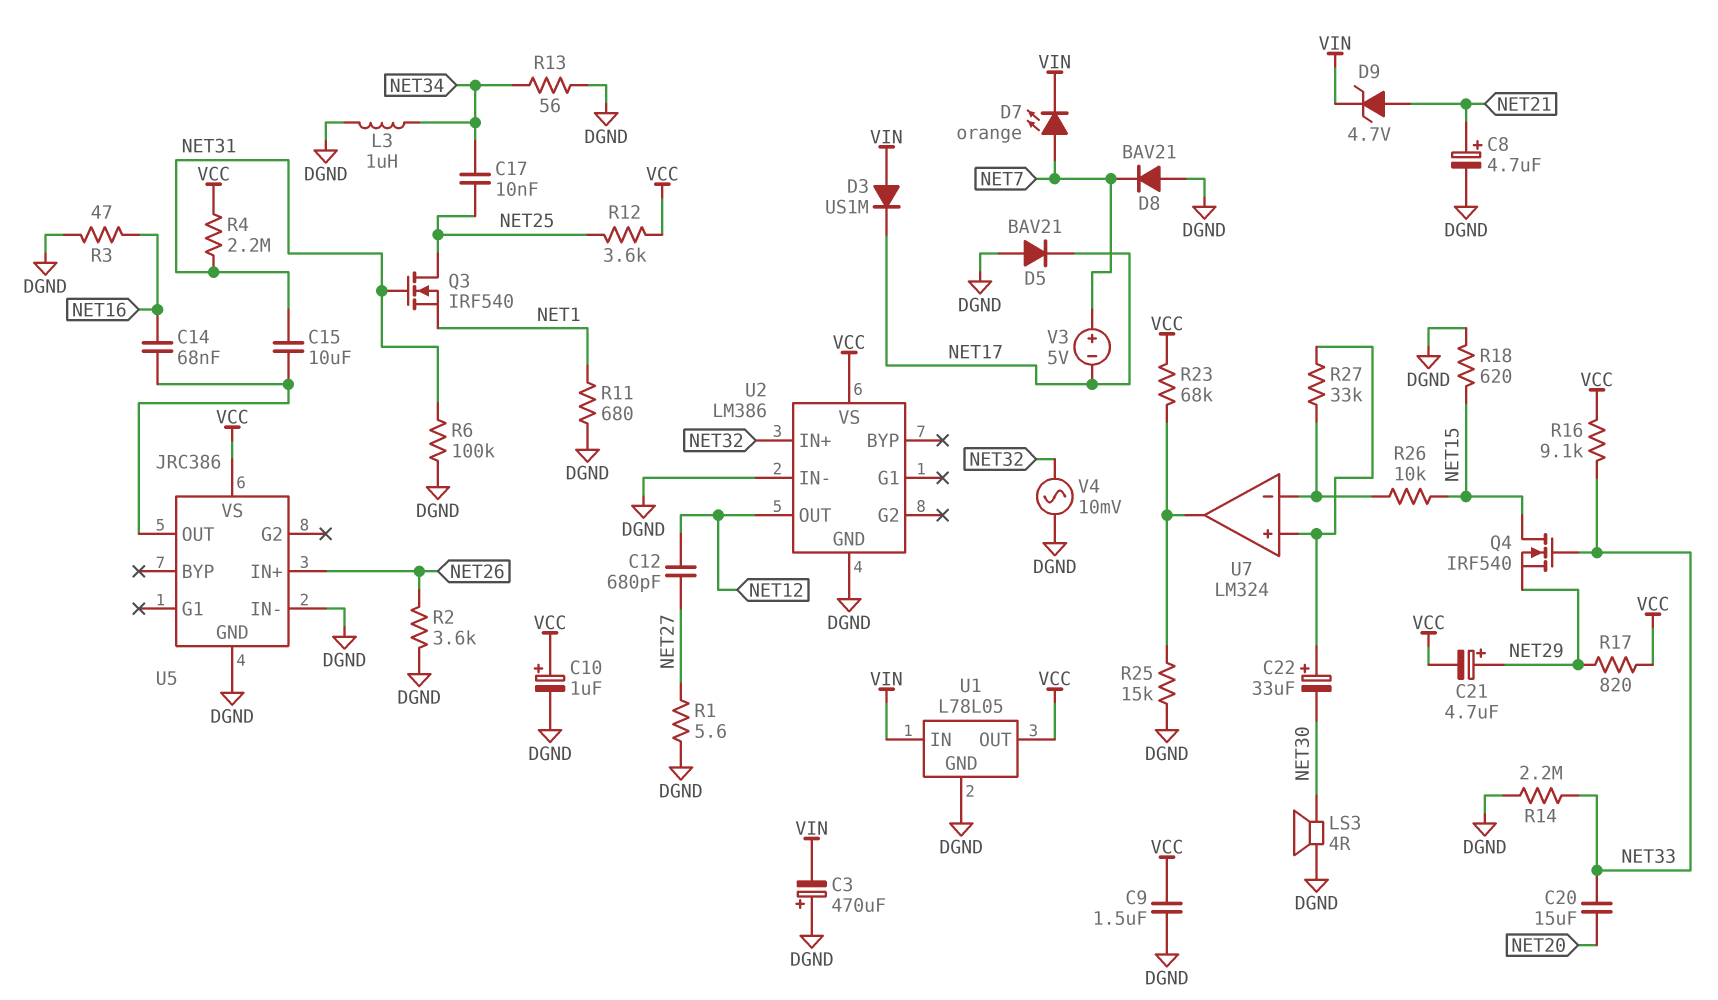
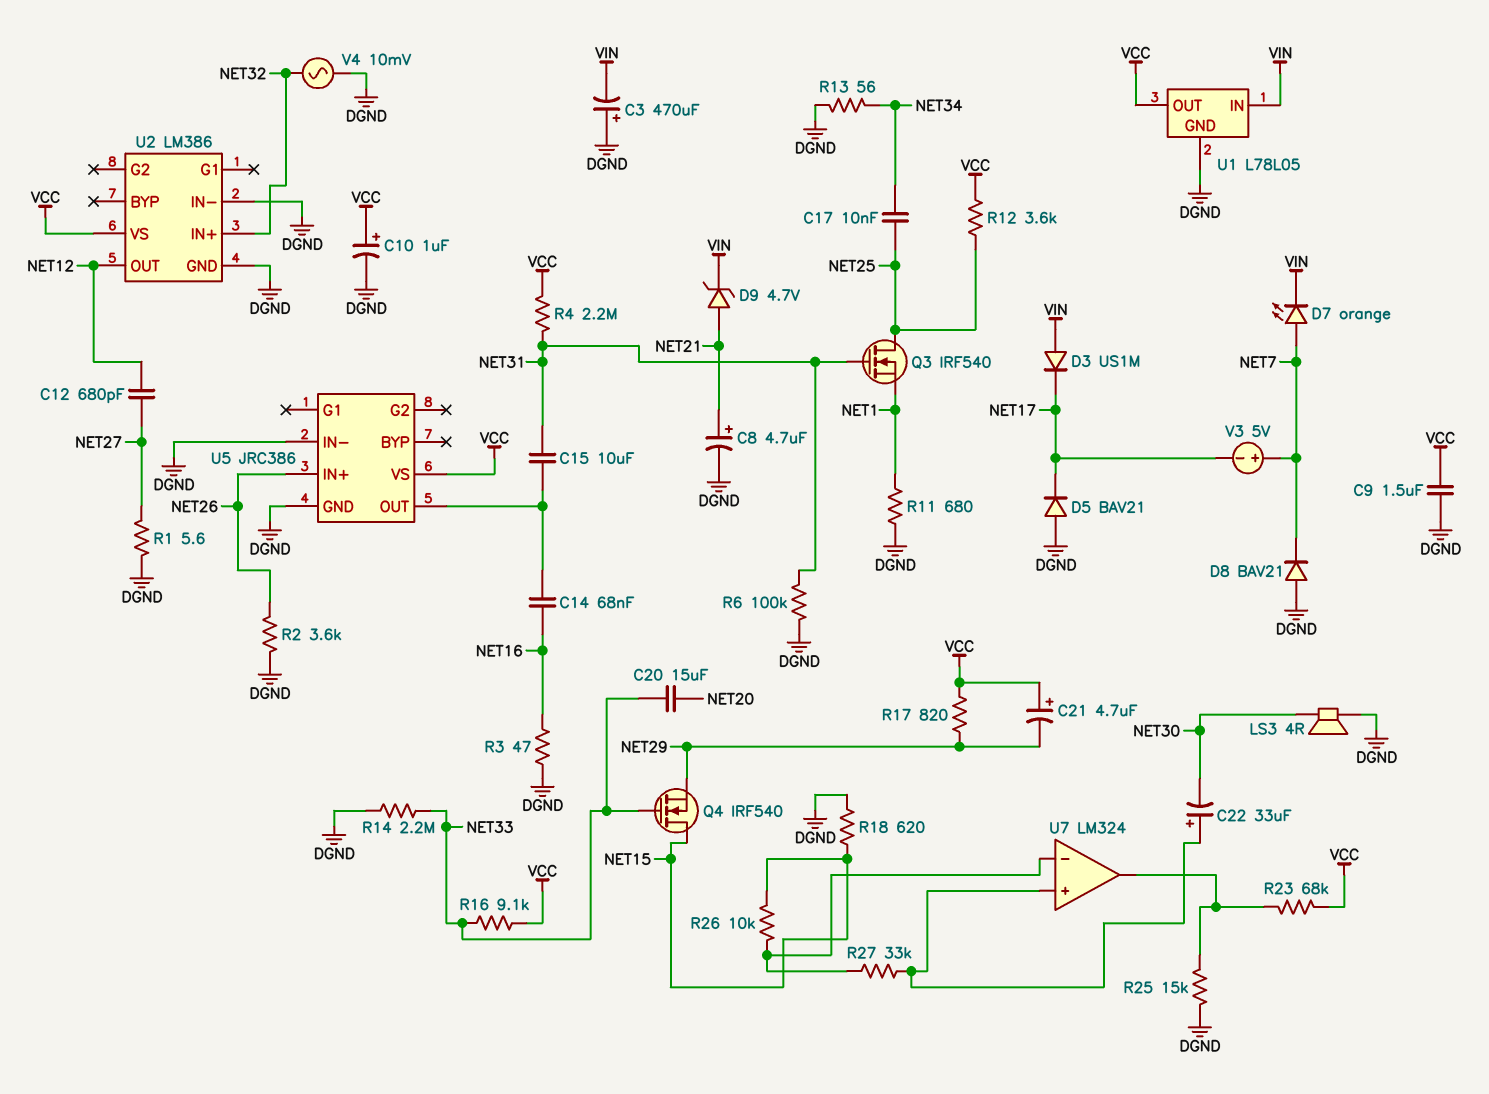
C21: 4.7uF (plus NET29, minus VCC) -> 4.7uF (plus VCC, minus NET29)
L3: 1uH (DGND, NET34) -> none

